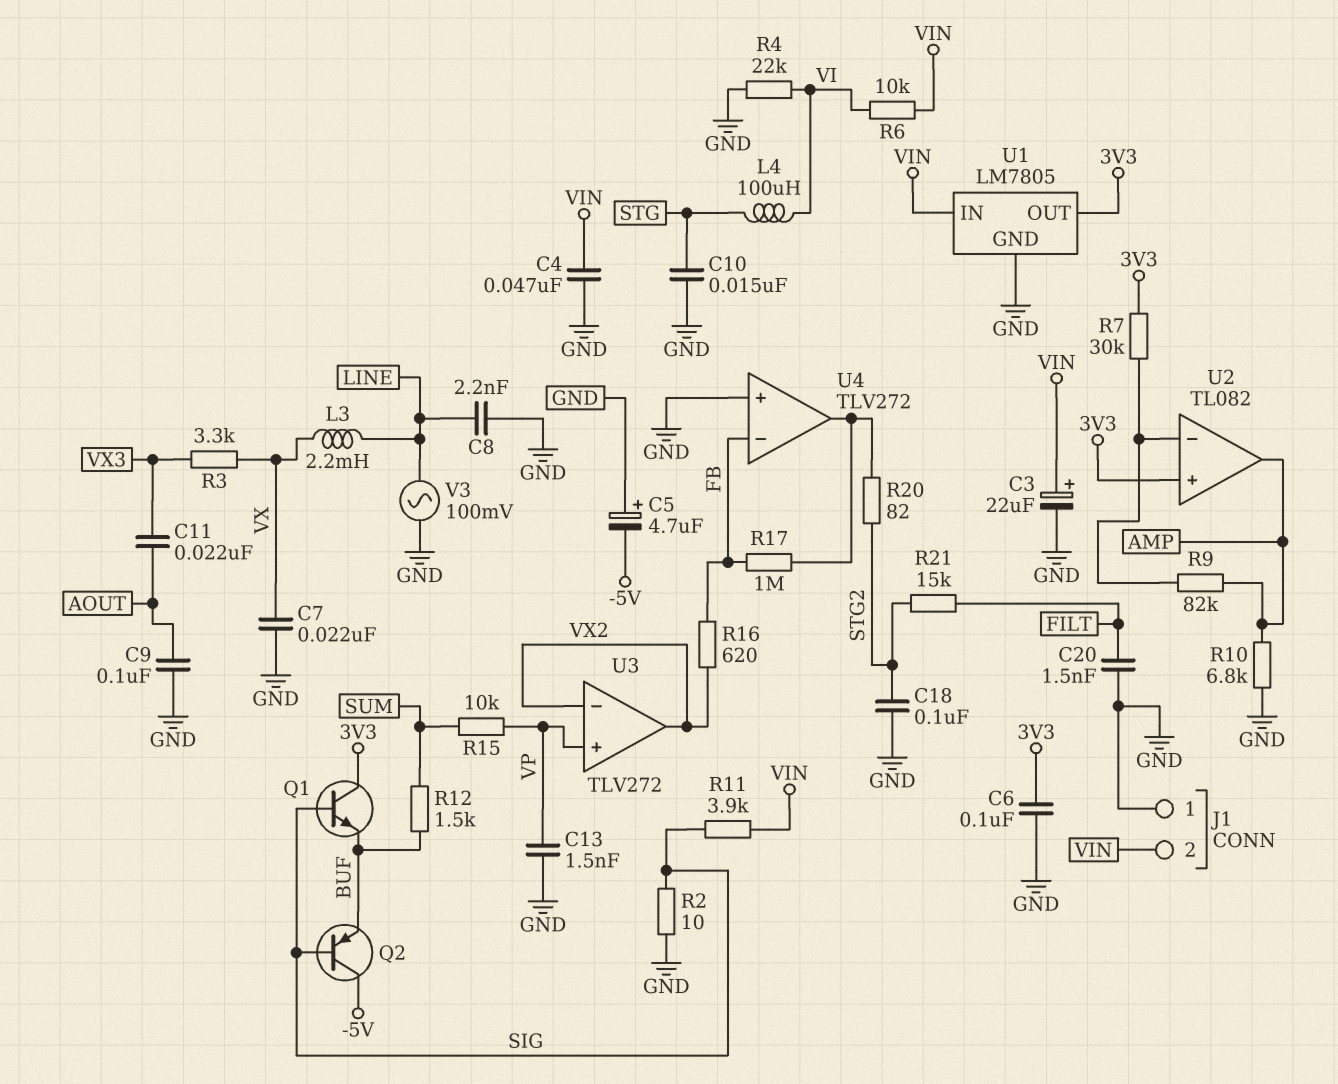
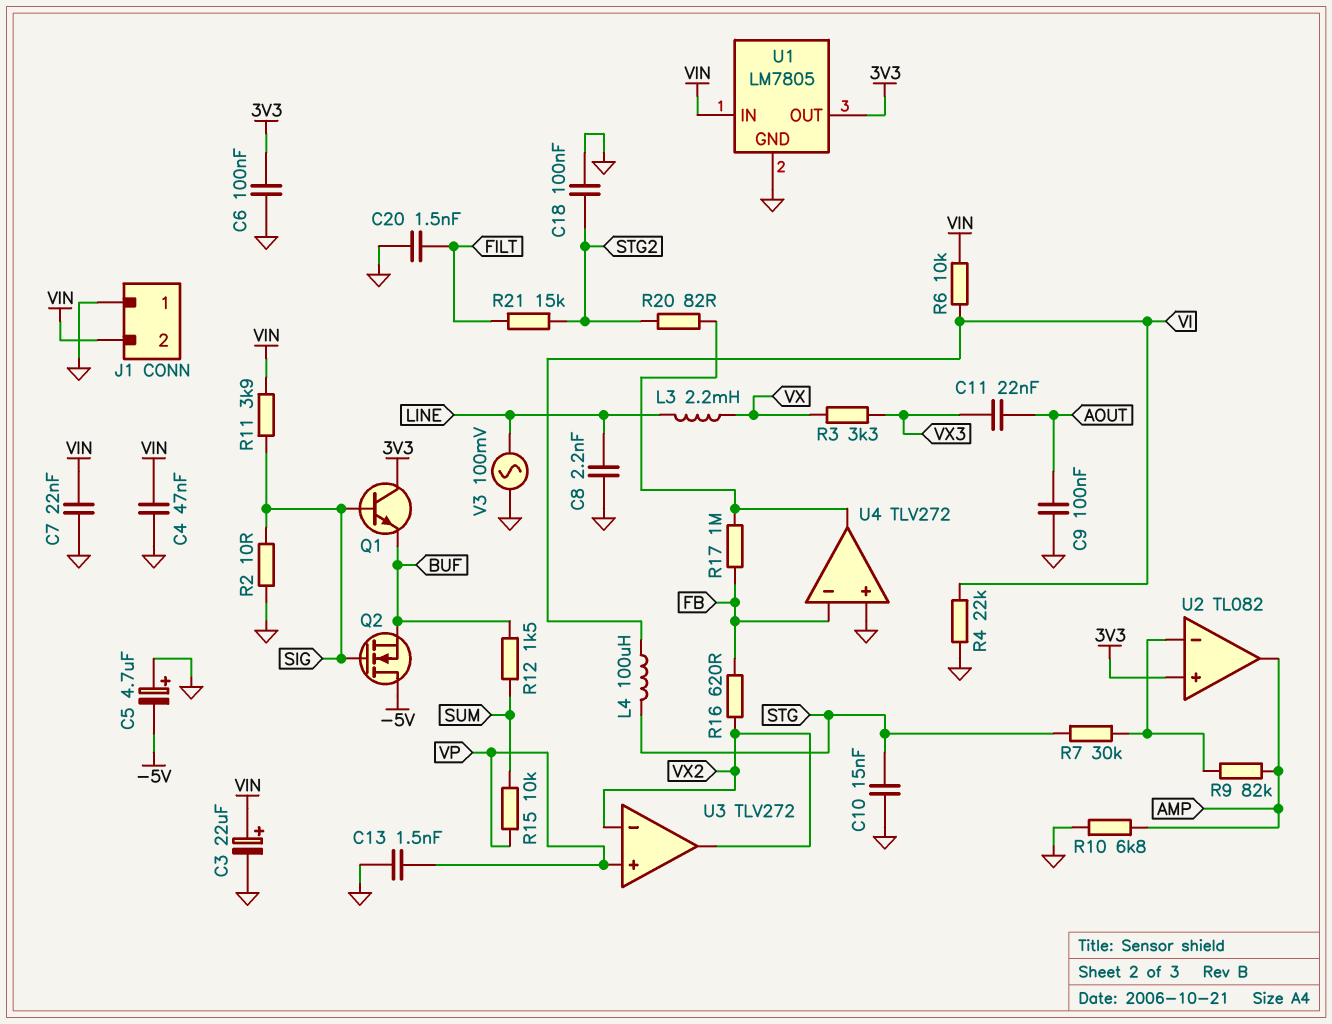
C7: 22nF (GND, VX) -> 22nF (GND, VIN)
Q2: PNP (B SIG, C -5V, E BUF) -> NMOS (G SIG, D -5V, S BUF)
R7: 30k (3V3, U2/in-) -> 30k (STG, U2/in-)

